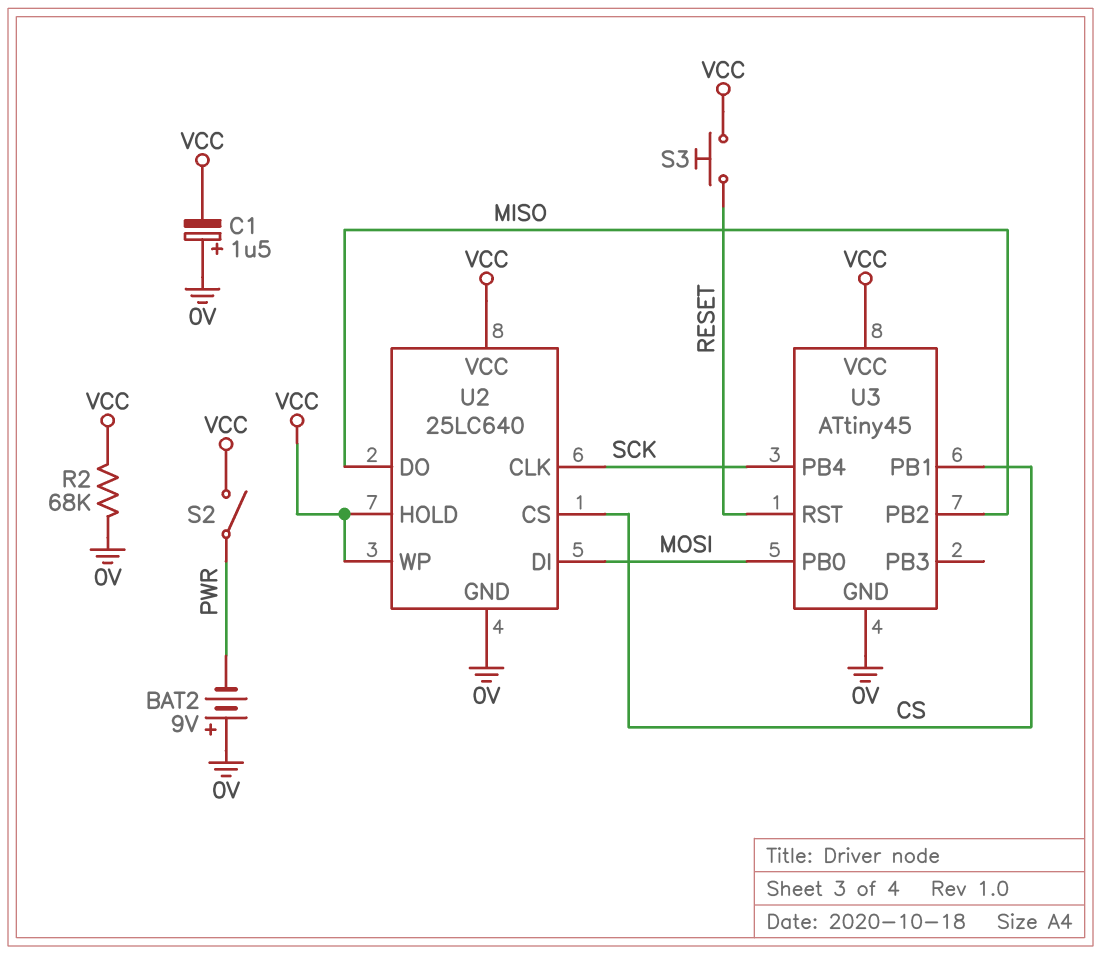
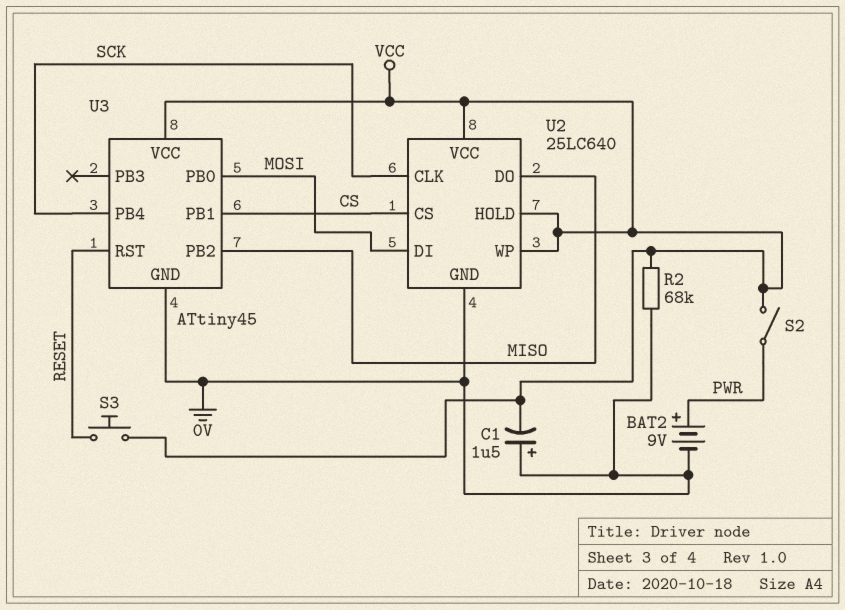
BAT2: 9V (plus 0V, minus PWR) -> 9V (plus PWR, minus 0V)

